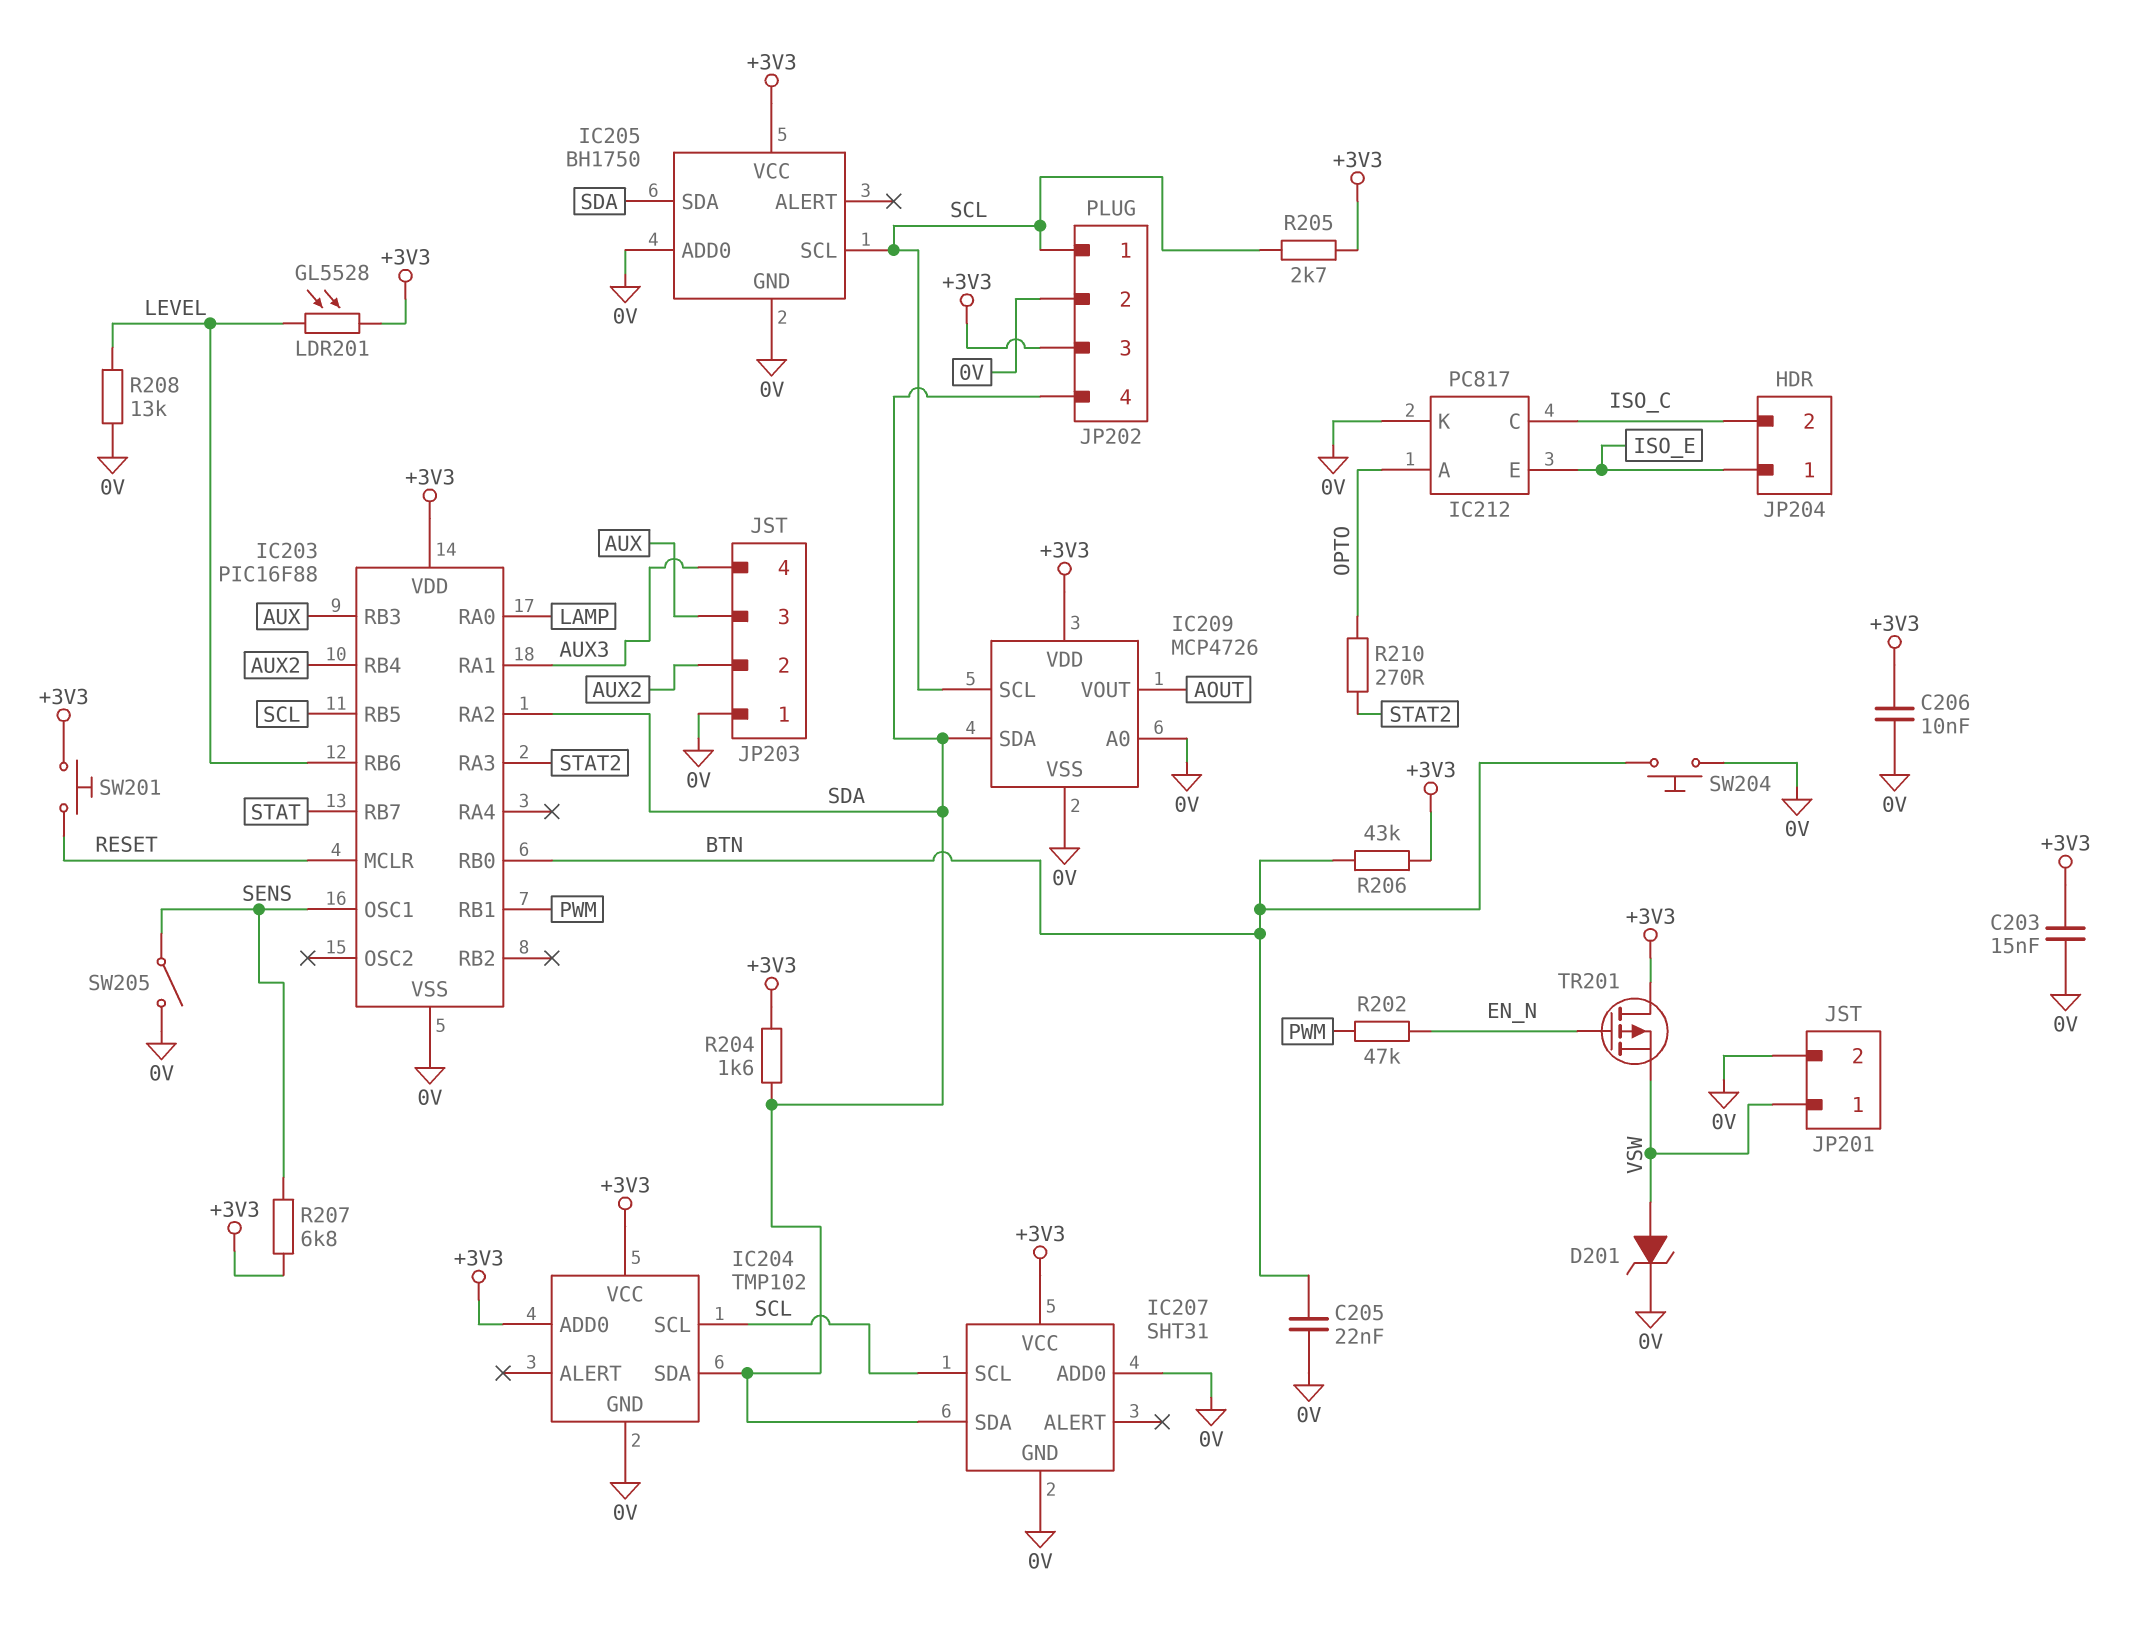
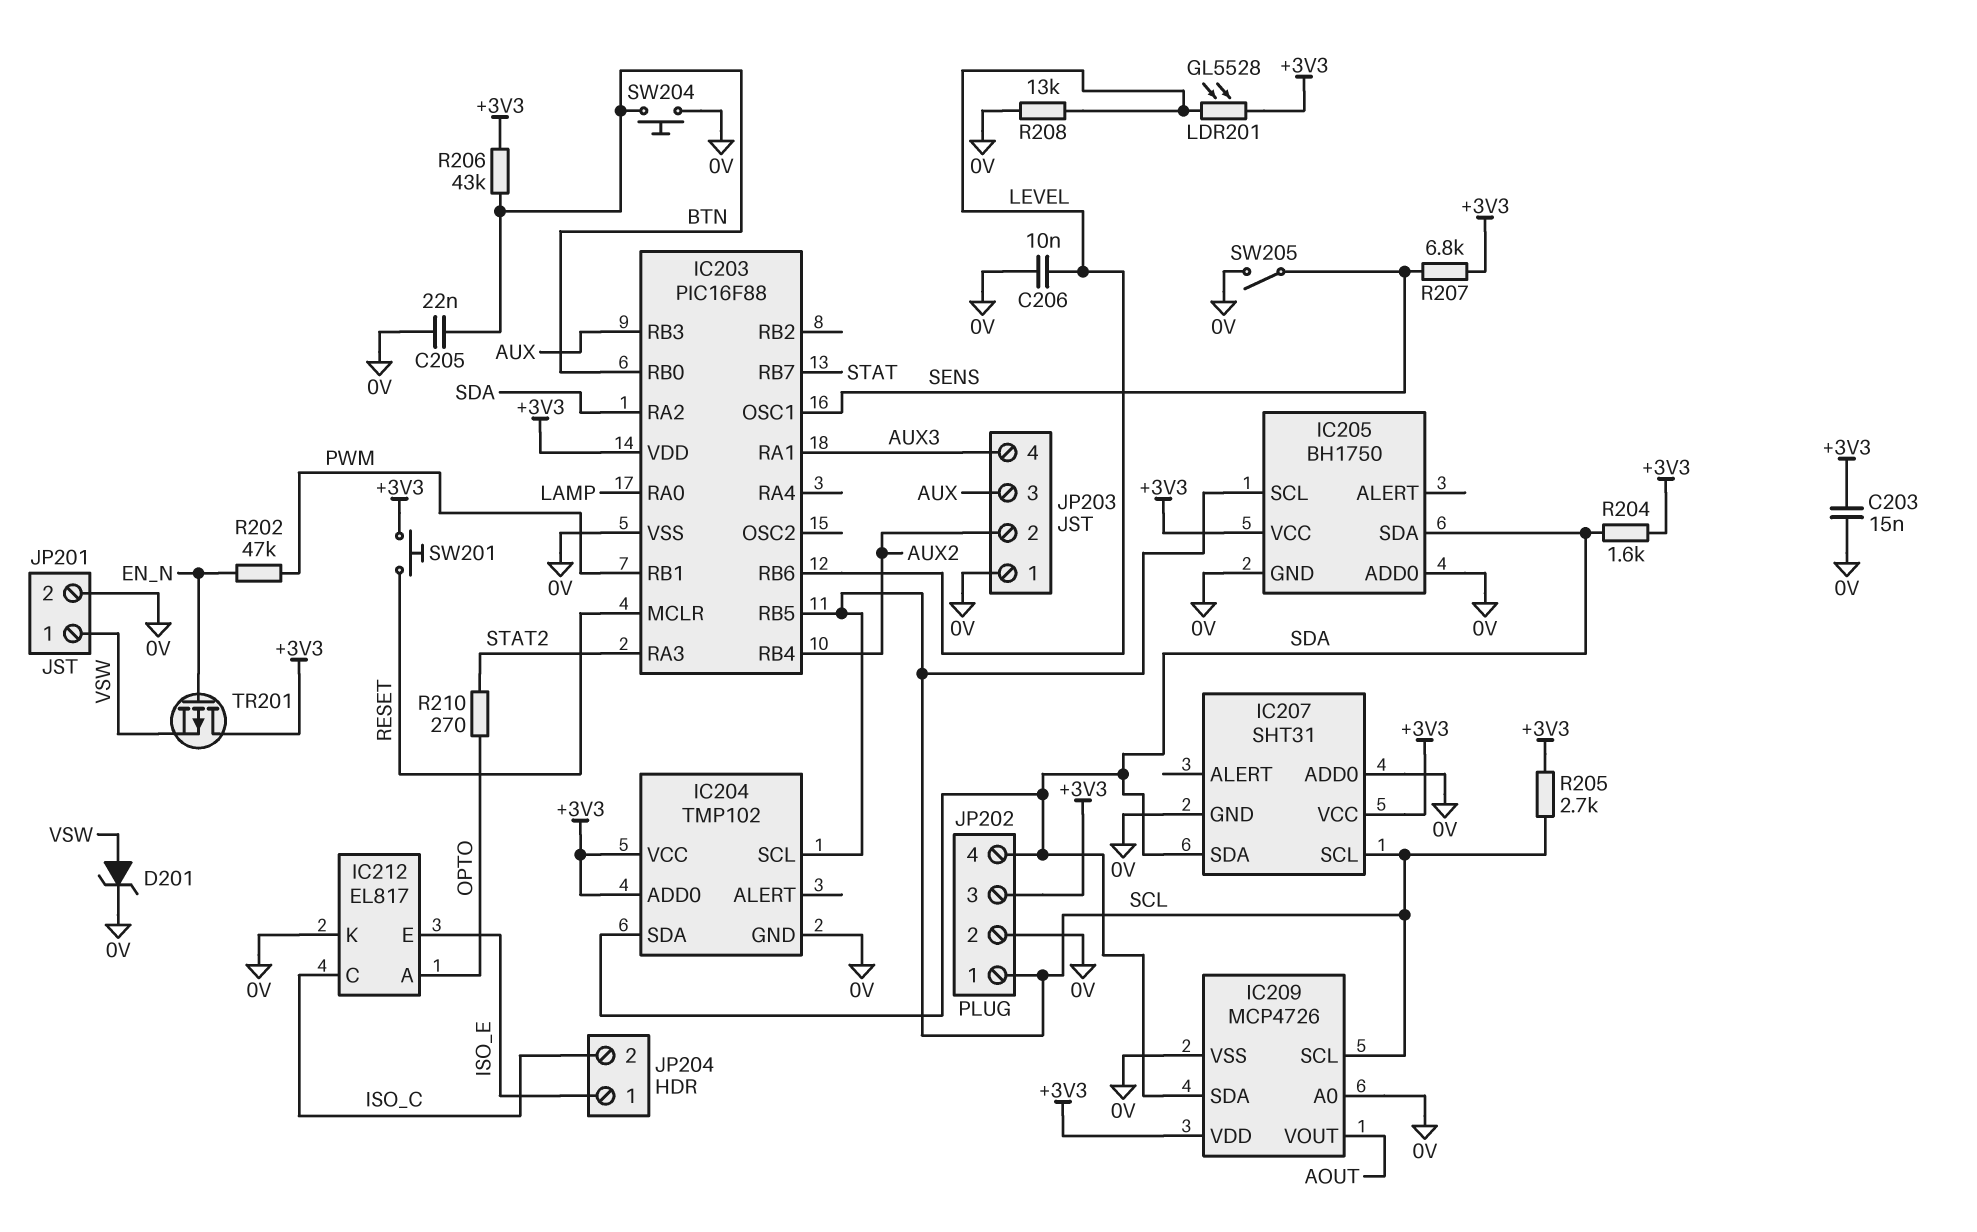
C206: 10nF (+3V3, 0V) -> 10nF (0V, LEVEL)
IC212: PC817 -> EL817

